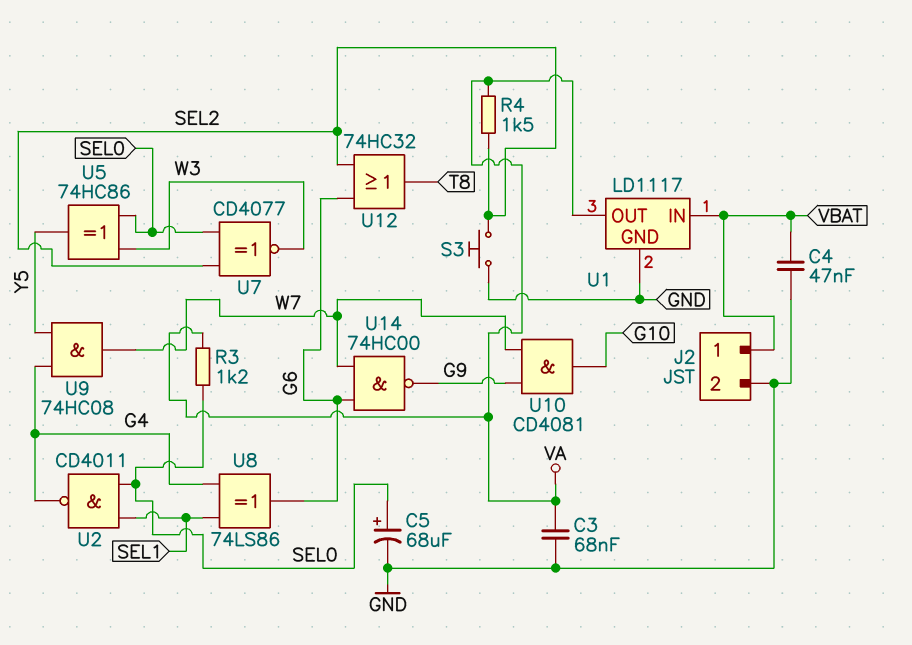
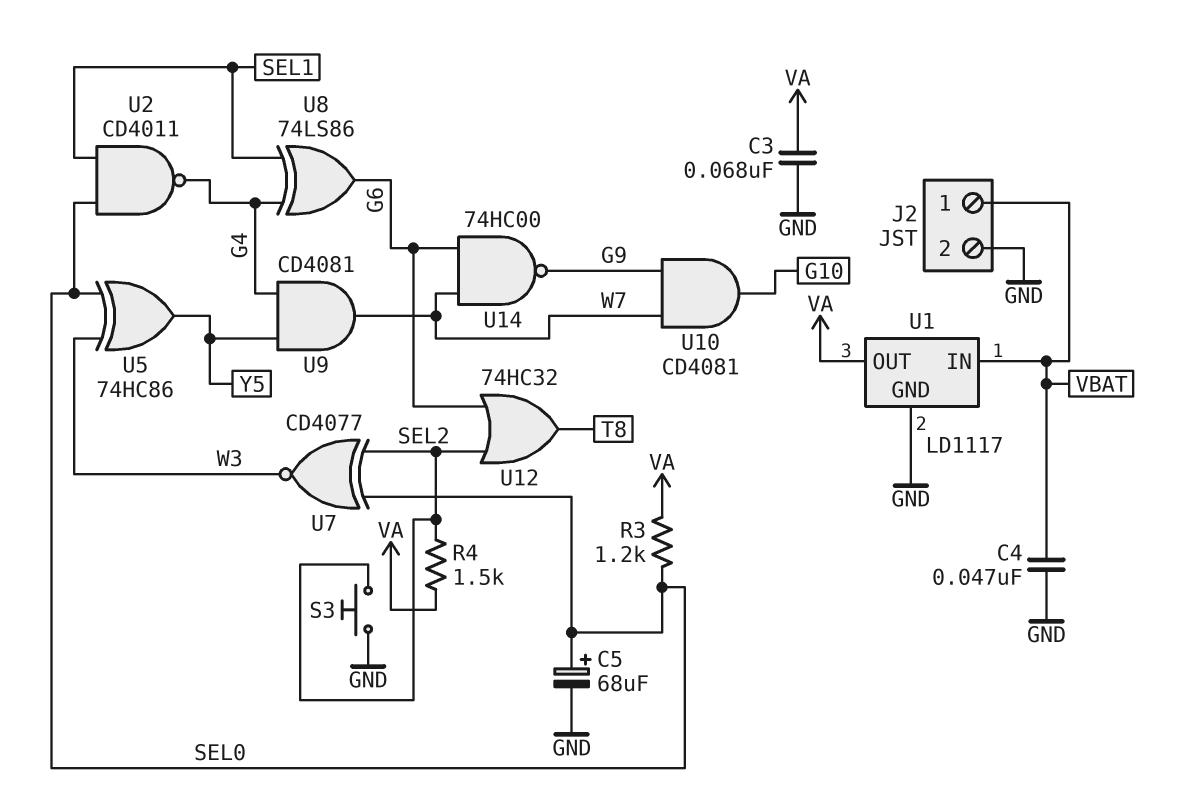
U9: AND 74HC08 (in G4, in Y5, out W7) -> AND CD4081 (in G4, in Y5, out W7)

